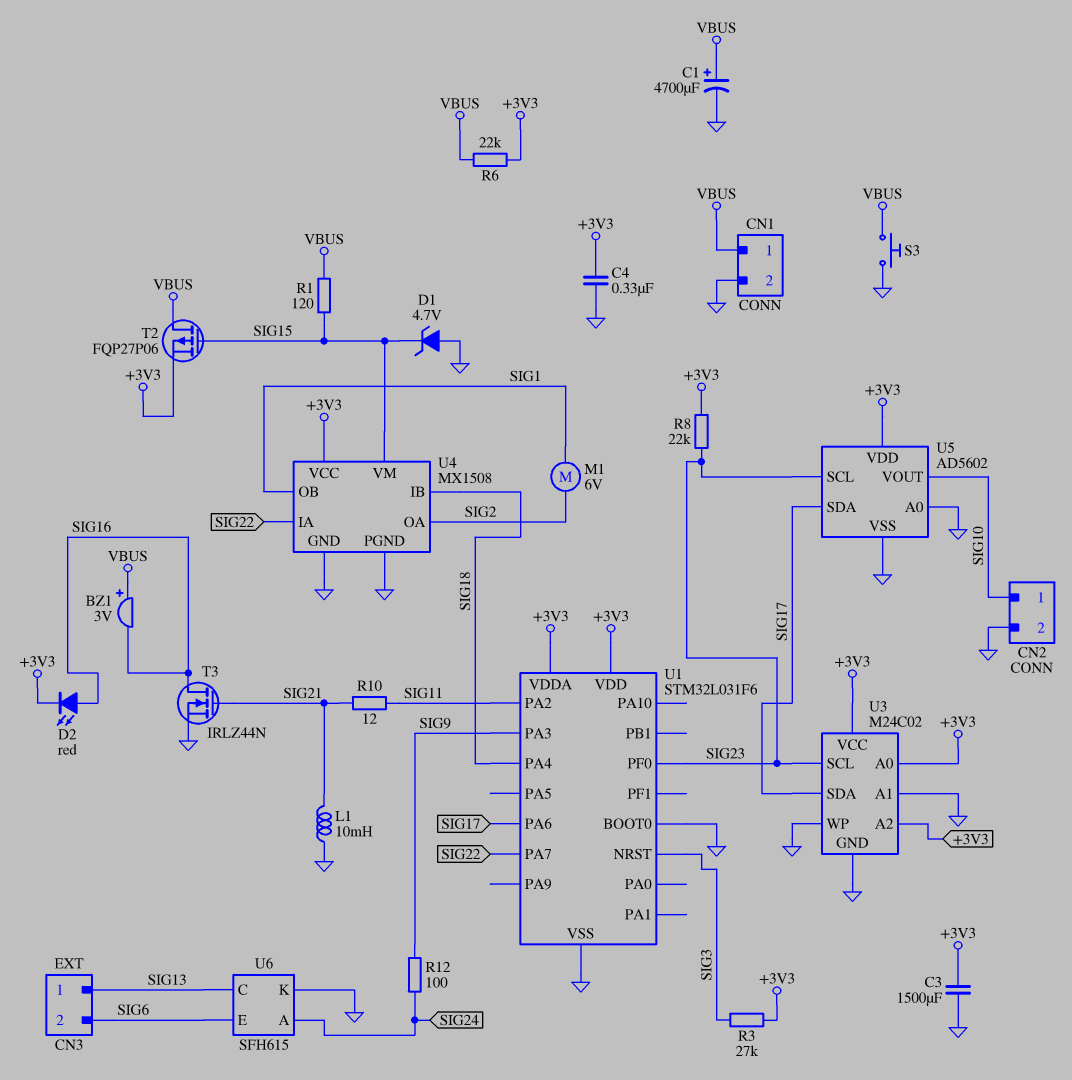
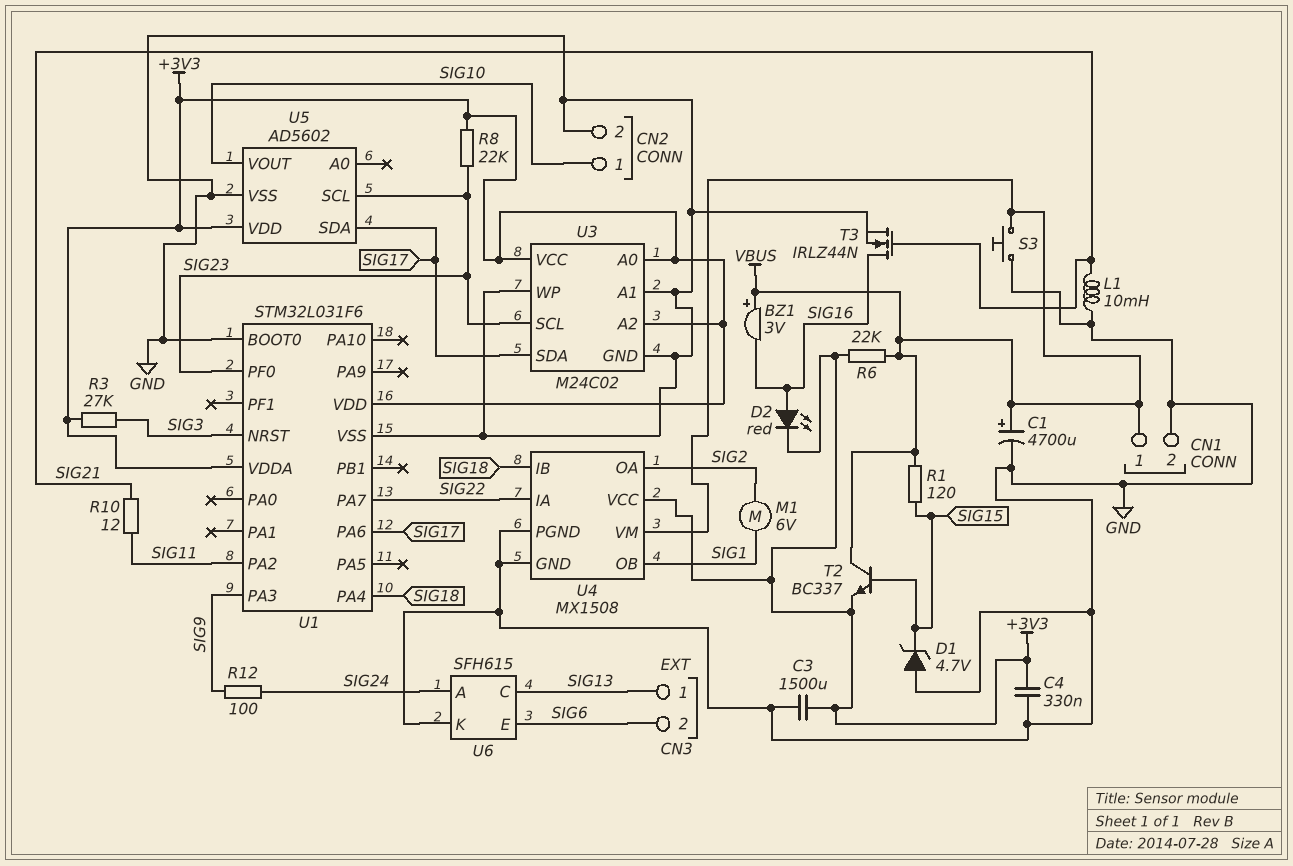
T2: PMOS FQP27P06 (G SIG15, D VBUS, S +3V3) -> NPN BC337 (B SIG15, C VBUS, E +3V3)
U4 pin VM: SIG15 -> VBUS
U5 pin A0: GND -> none

